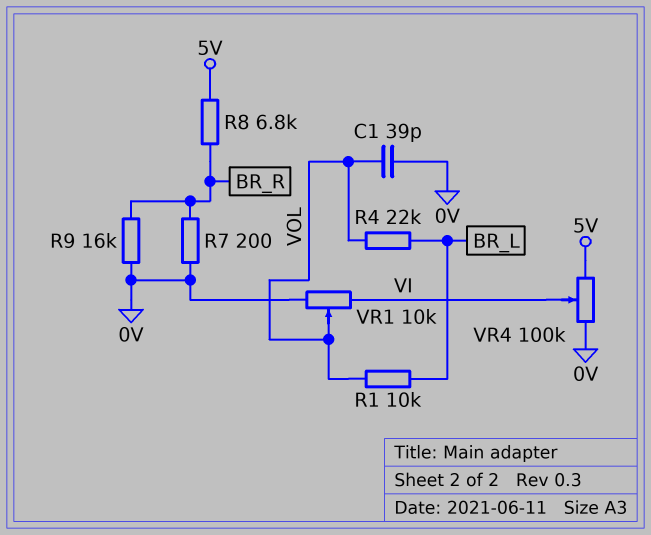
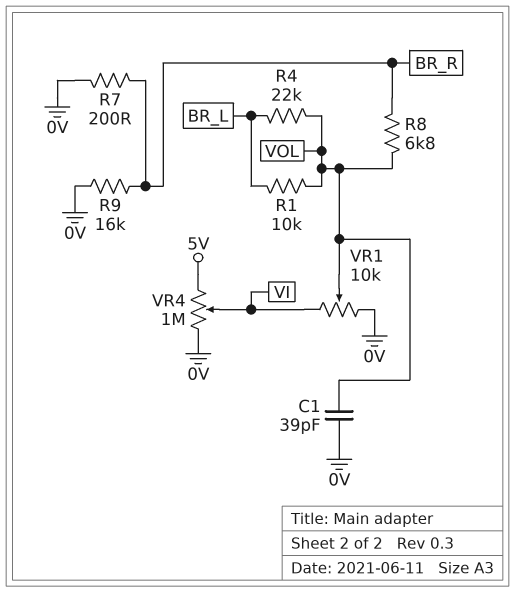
R8: 6.8k (5V, BR_R) -> 6.8k (BR_R, VOL)
VR4: 100k (0V, 5V, wiper VI) -> 1M (0V, 5V, wiper VI)

